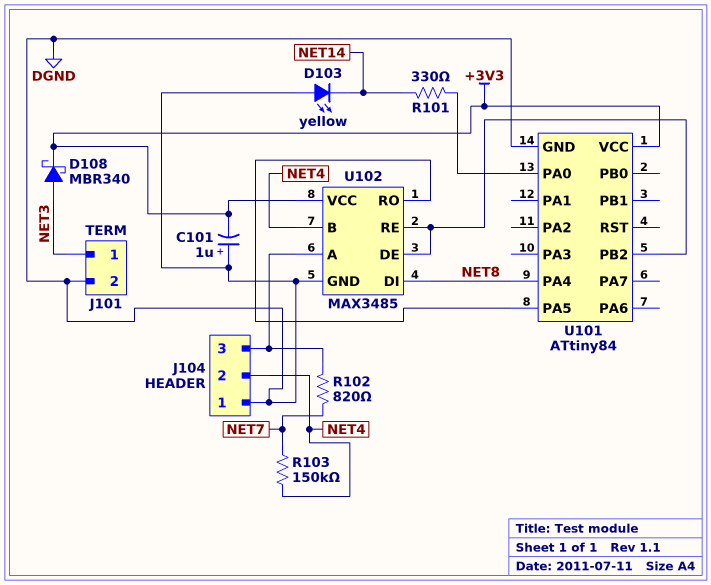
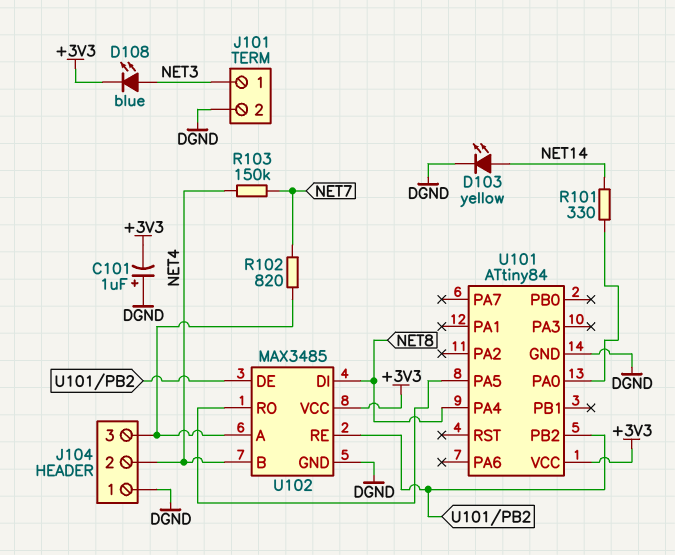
D103: LED yellow (A DGND, K NET14) -> LED yellow (A NET14, K DGND)
D108: schottky MBR340 (A NET3, K +3V3) -> LED blue (A NET3, K +3V3)

